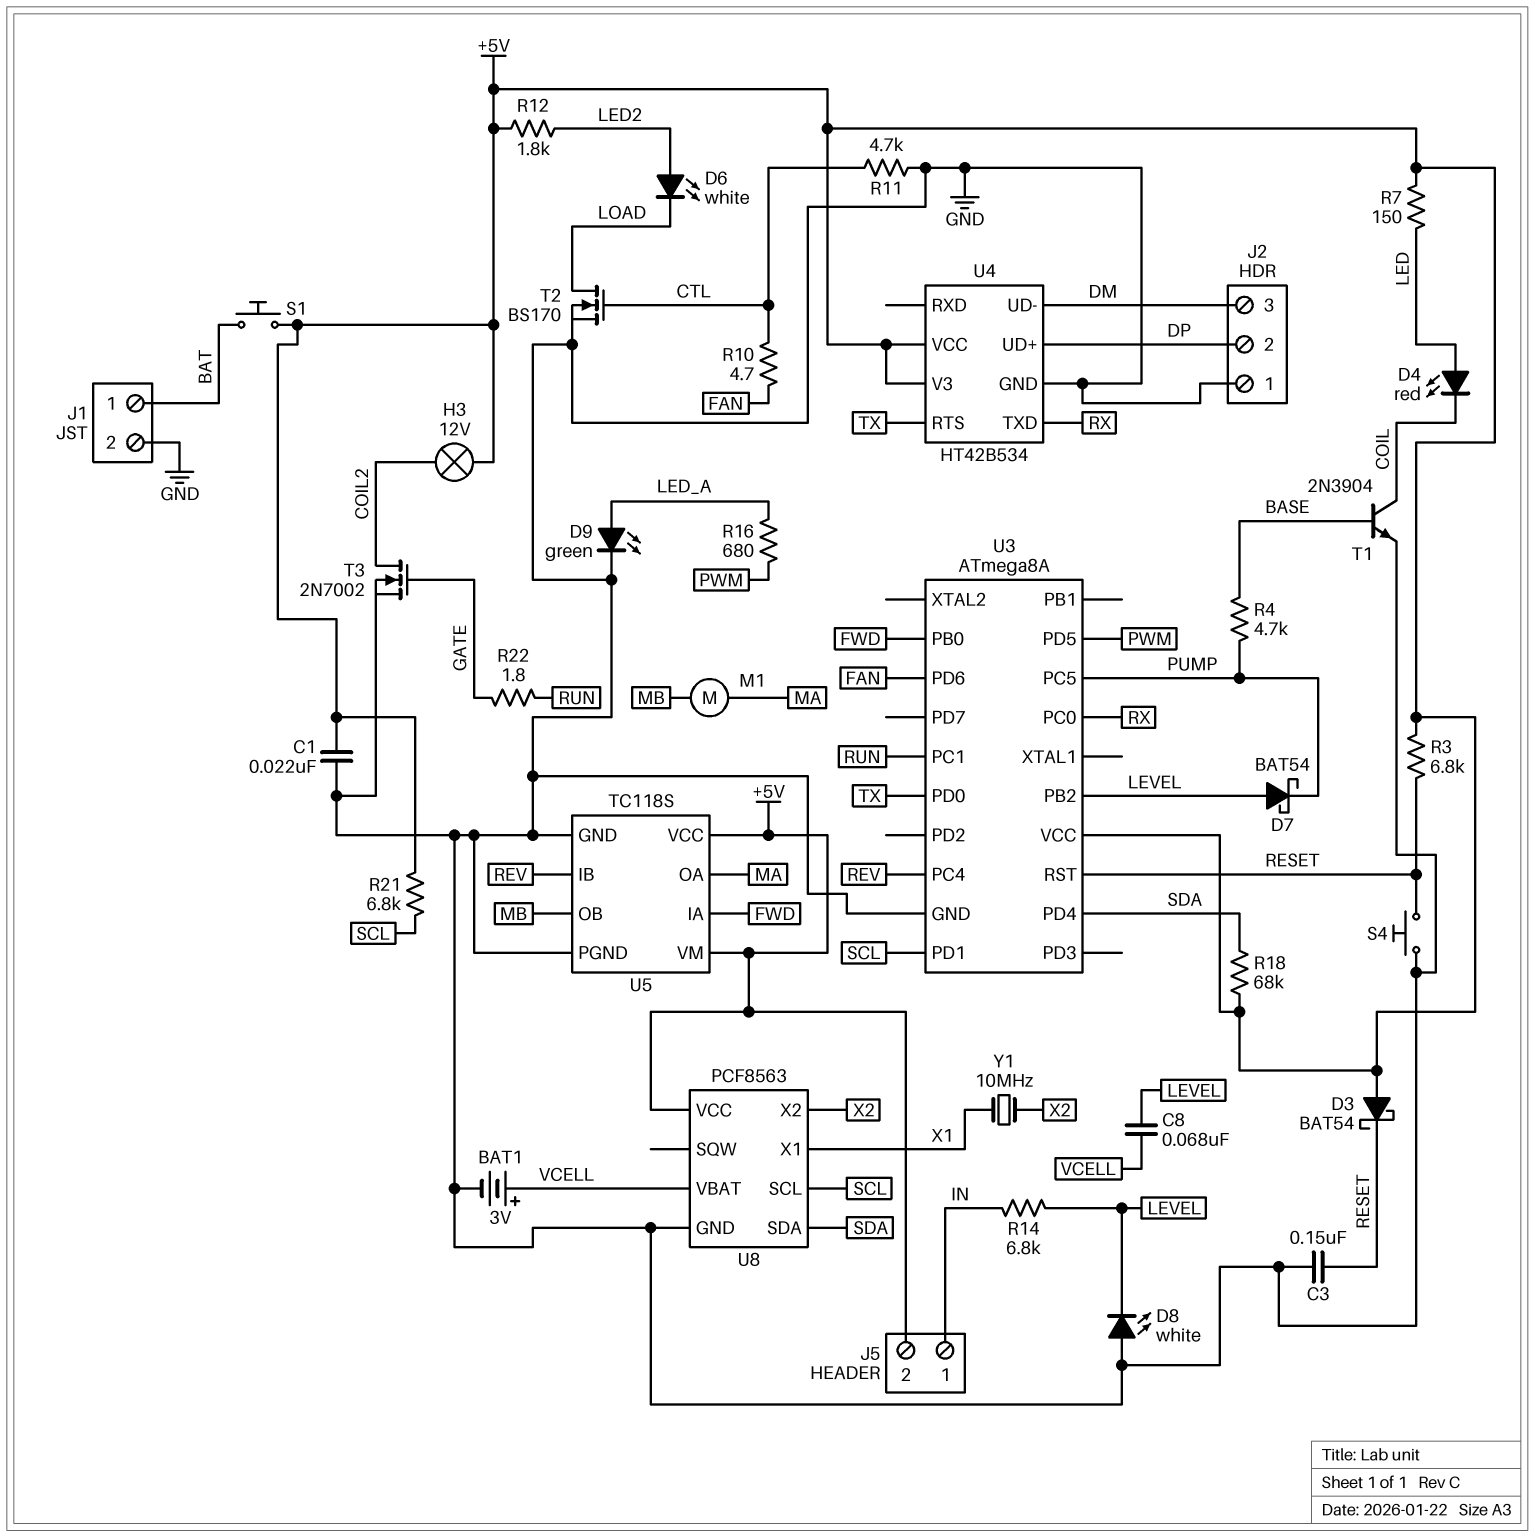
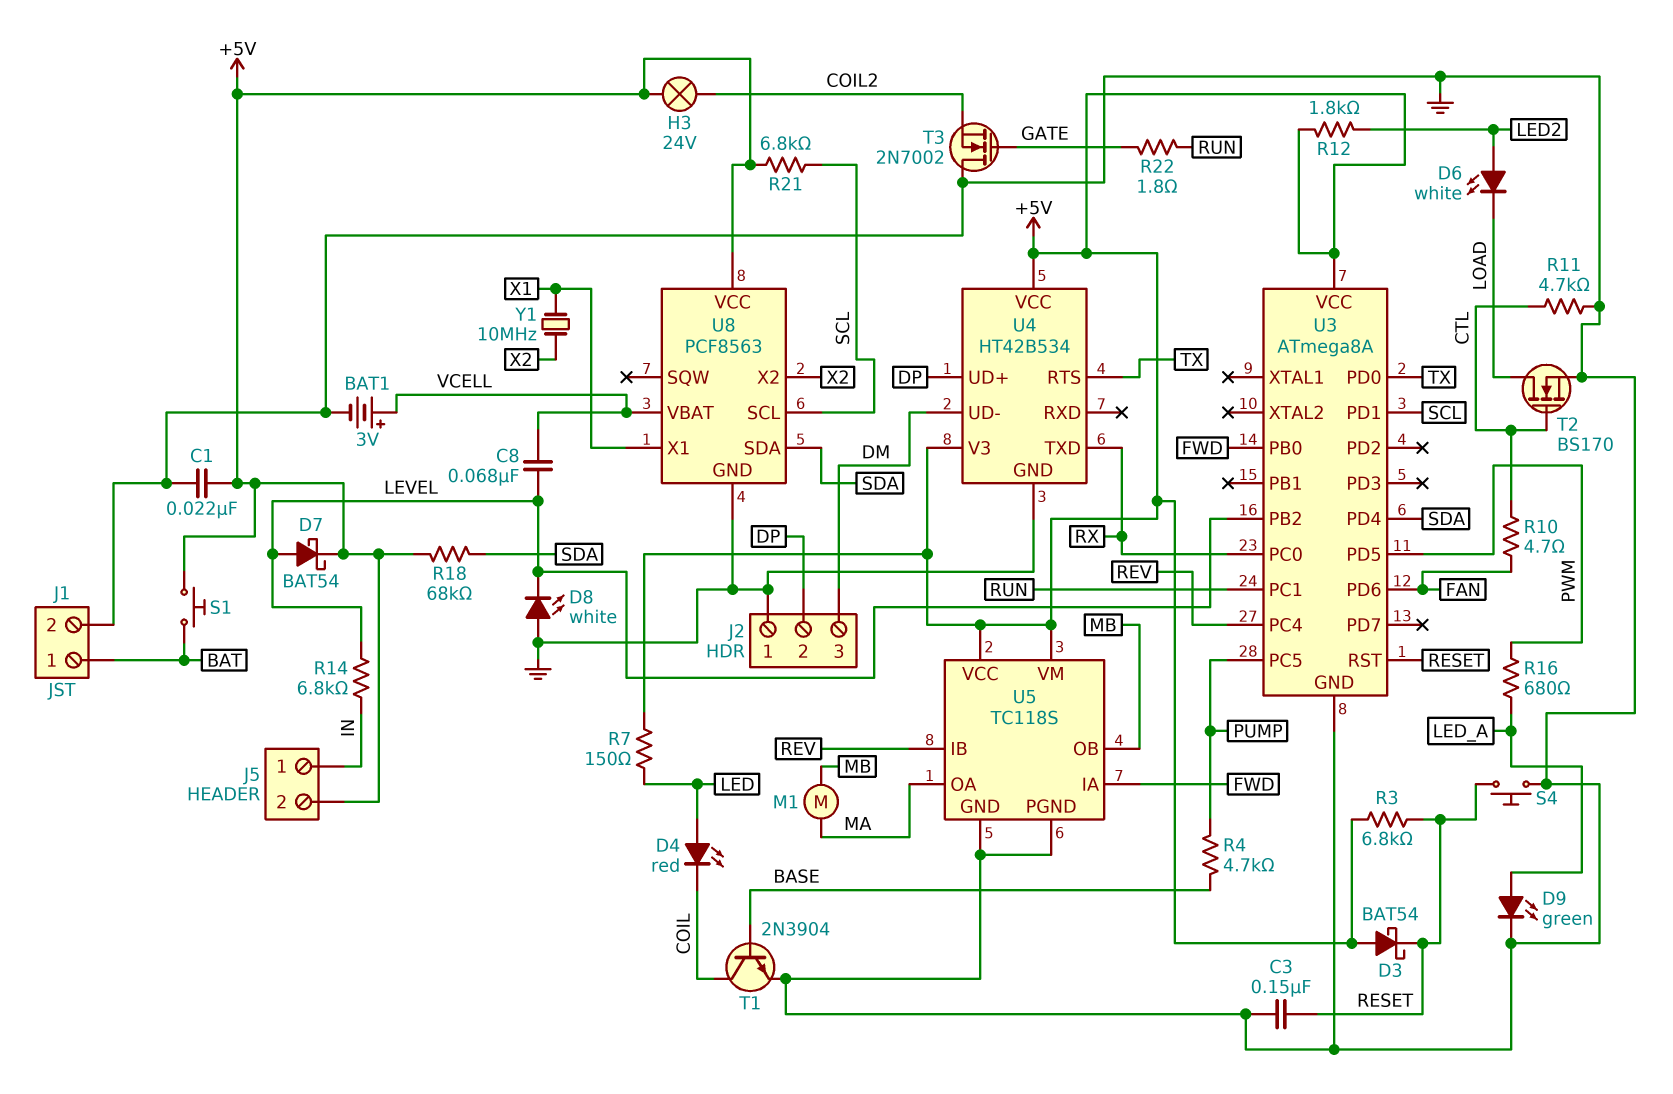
D7: schottky BAT54 (A LEVEL, K PUMP) -> schottky BAT54 (A LEVEL, K +5V)
H3: lamp 12V (+5V, COIL2) -> lamp 24V (+5V, COIL2)
T3: NMOS 2N7002 (G GATE, D COIL2, S GND) -> NMOS 2N7002 (G GATE, D GND, S COIL2)

